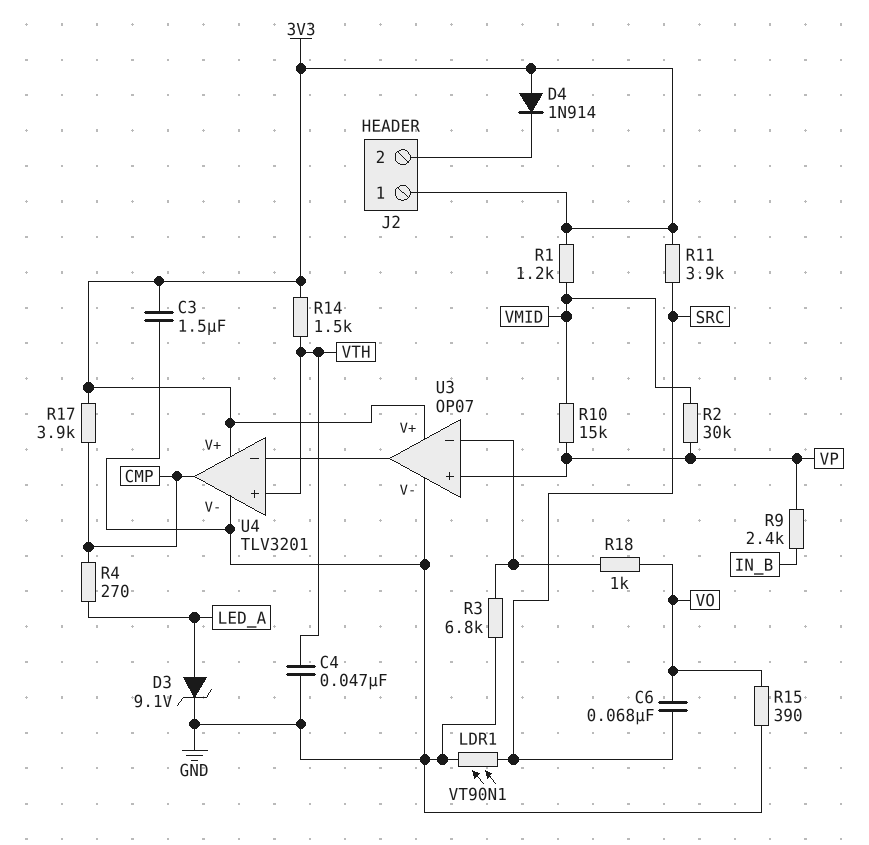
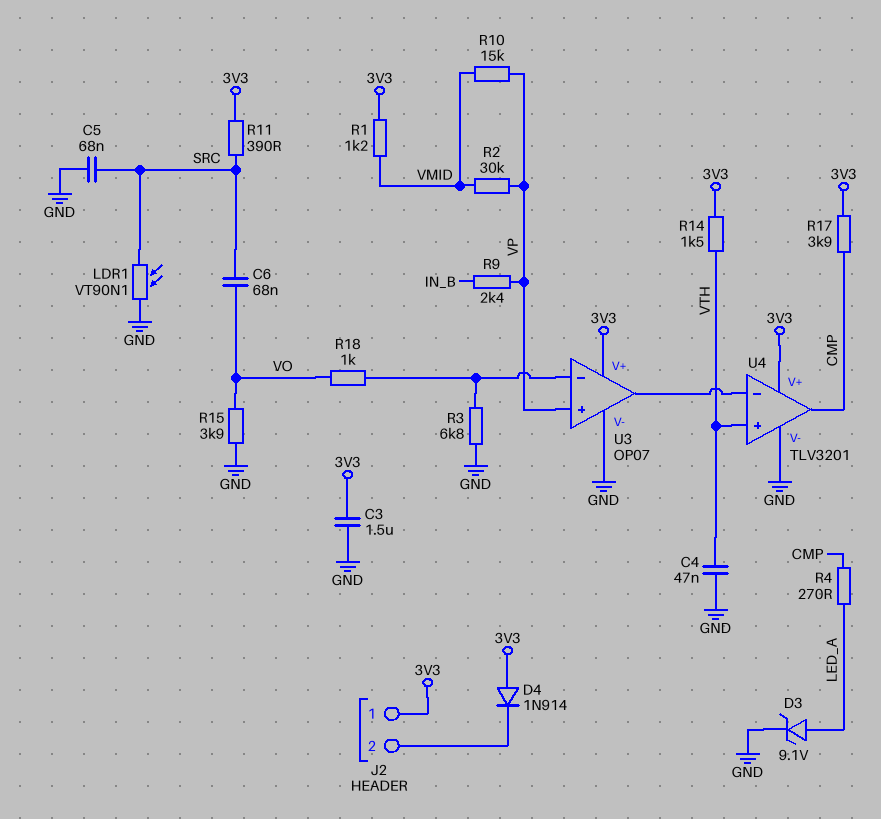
C5: none -> 68nF (GND, SRC)
R11: 3.9k (3V3, SRC) -> 390 (3V3, SRC)
R15: 390 (GND, VO) -> 3.9k (GND, VO)

